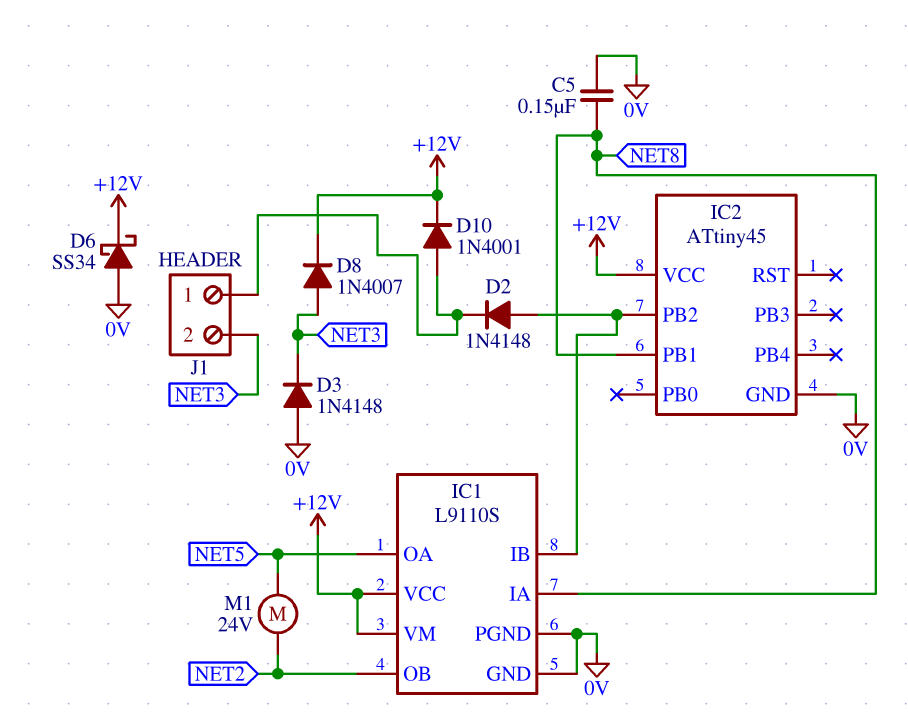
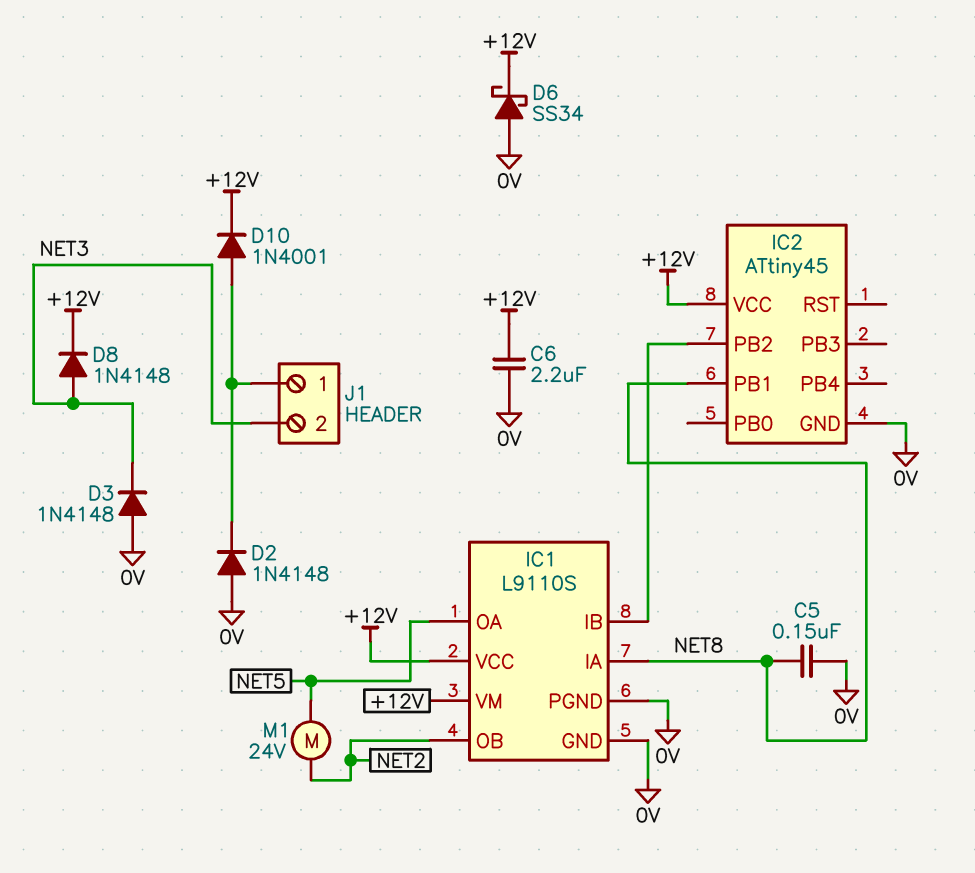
C6: none -> 2.2uF (+12V, 0V)
D2: diode 1N4148 (A IC1/IB, K J1/1) -> diode 1N4148 (A 0V, K J1/1)
D8: diode 1N4007 (A NET3, K +12V) -> diode 1N4148 (A NET3, K +12V)

